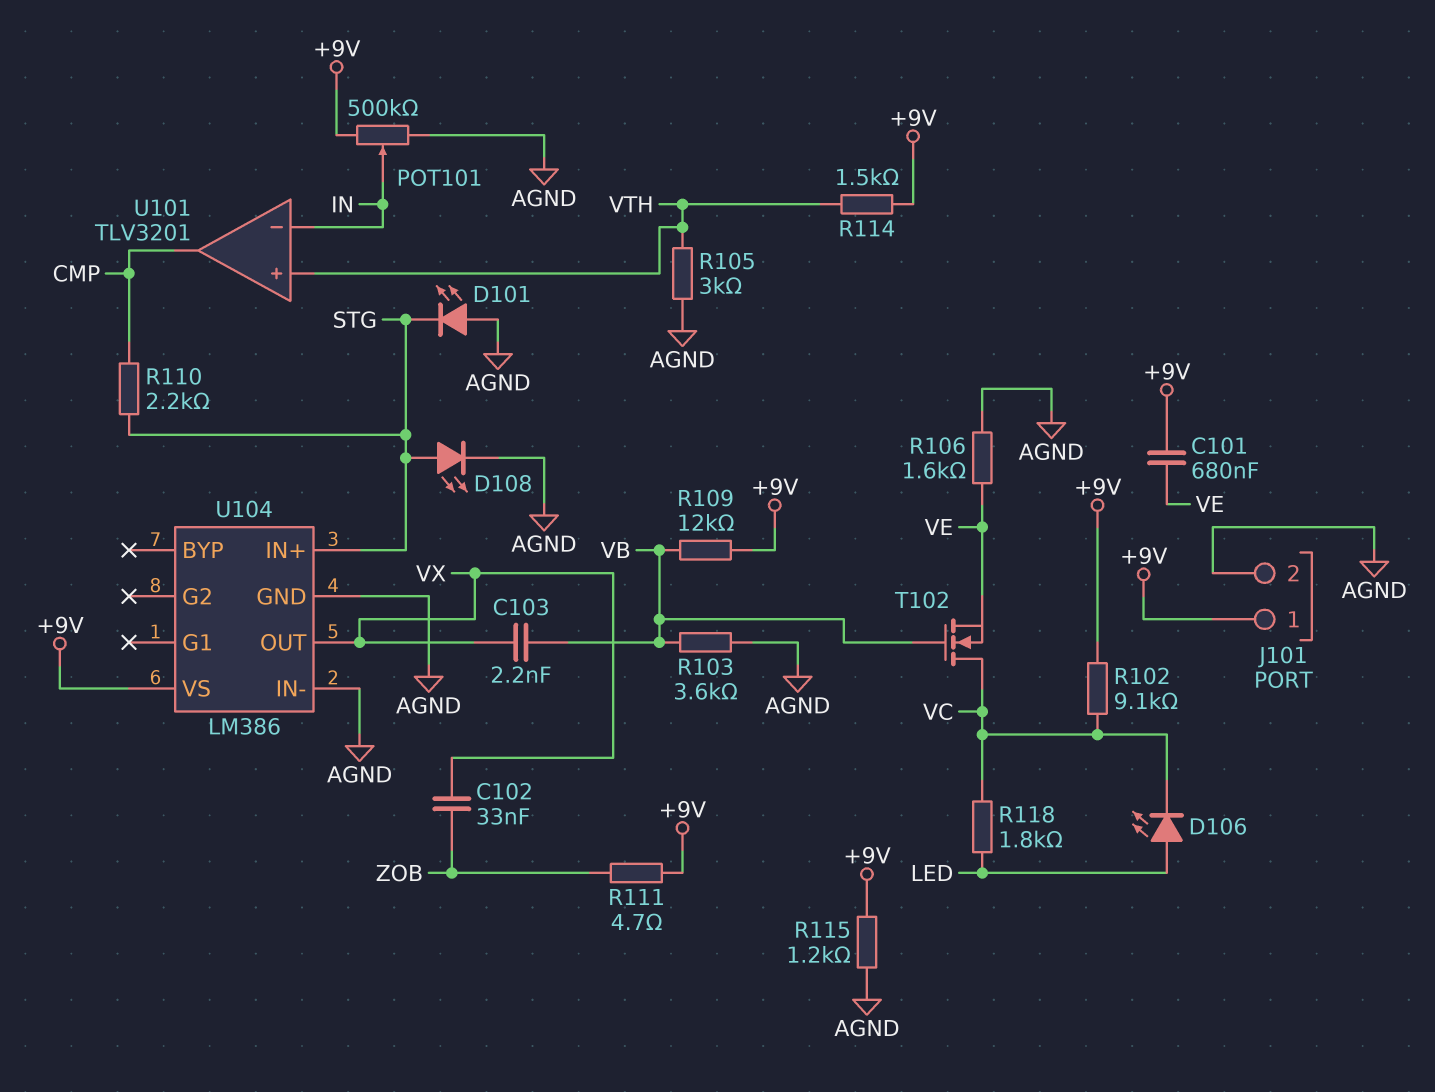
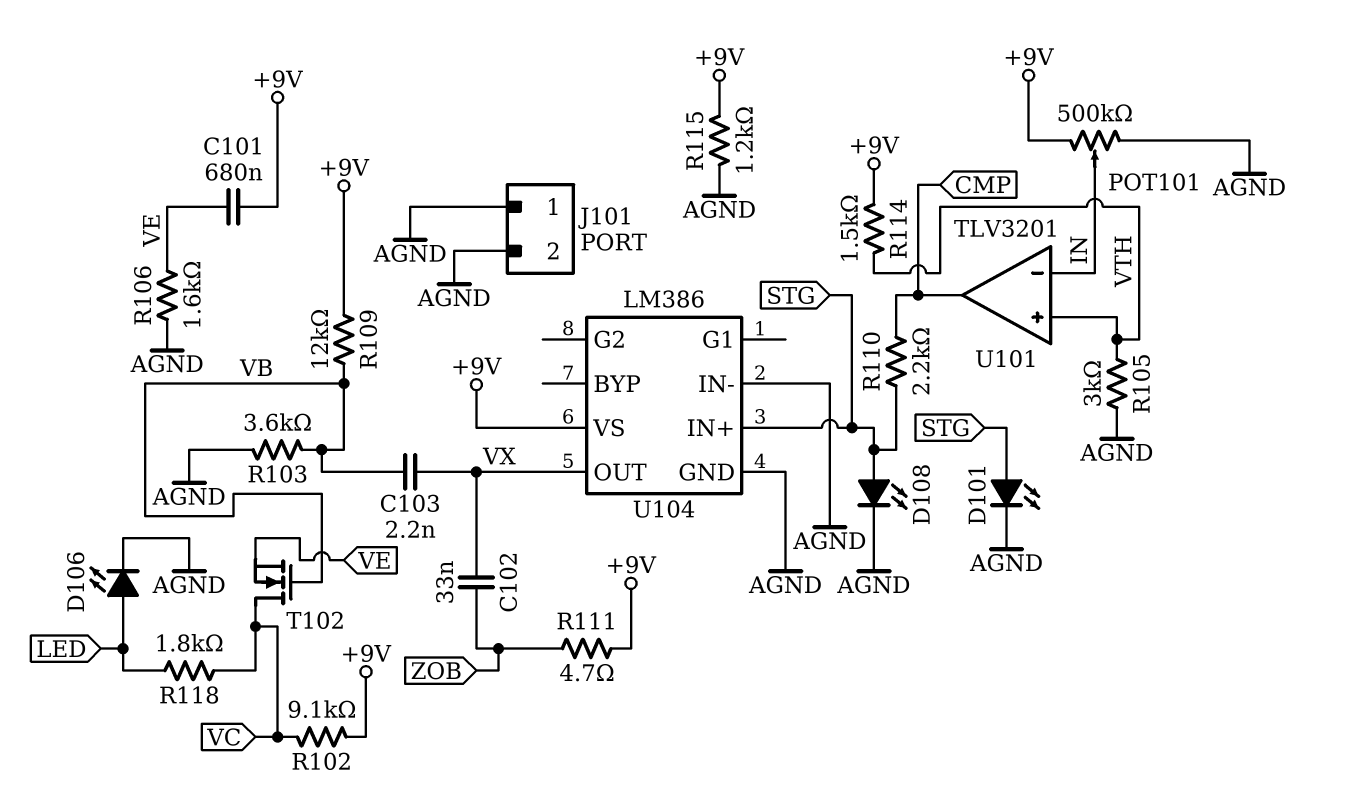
D101: LED (A AGND, K STG) -> LED (A STG, K AGND)
D106: LED (A LED, K VC) -> LED (A LED, K AGND)
J101 pin 1: +9V -> AGND

